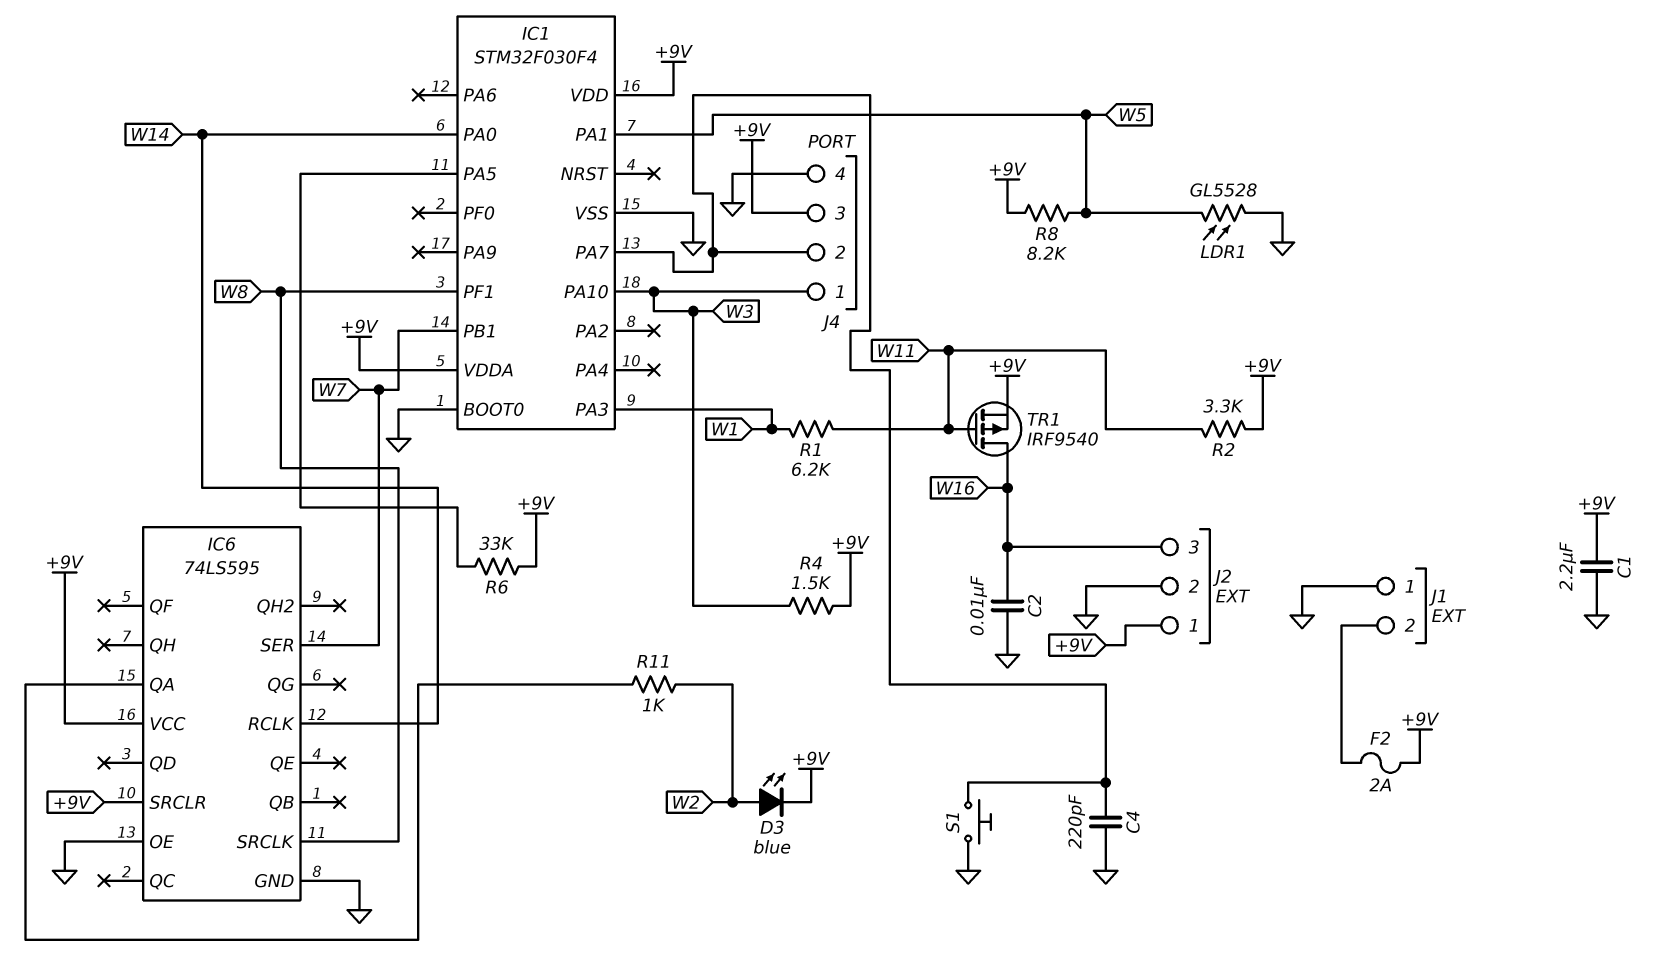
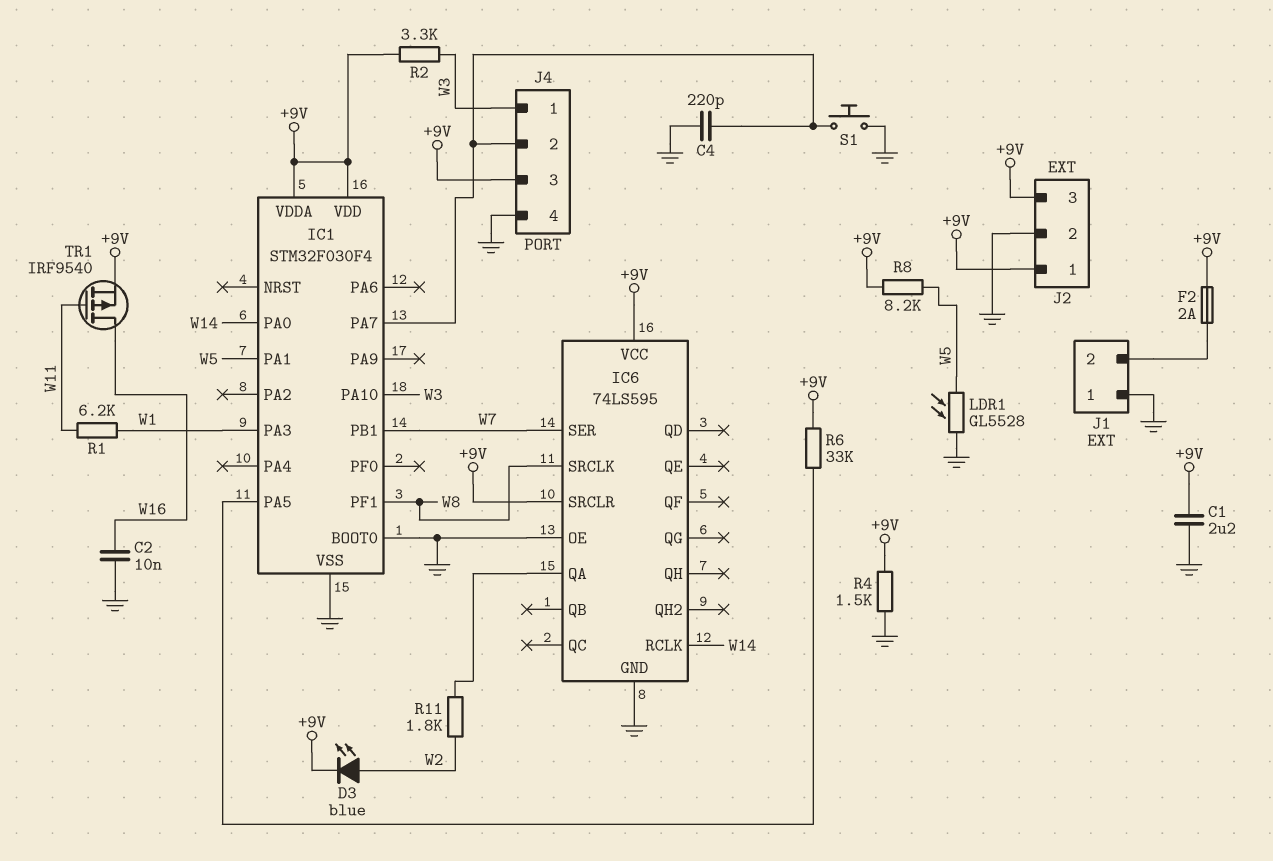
J2 pin 3: W16 -> +9V
R2: 3.3k (+9V, W11) -> 3.3k (+9V, W3)
R4: 1.5k (+9V, W3) -> 1.5k (+9V, GND)
R11: 1k (IC6/QA, W2) -> 1.8k (IC6/QA, W2)

